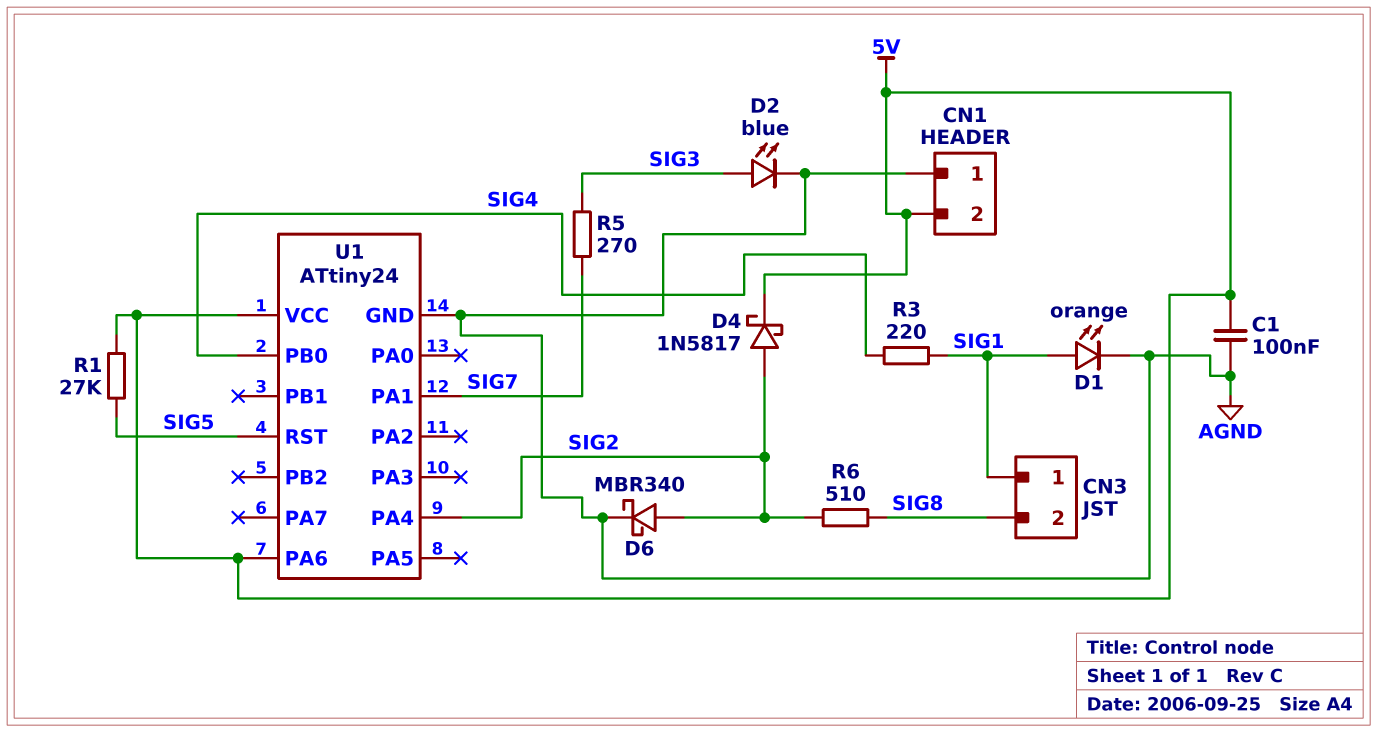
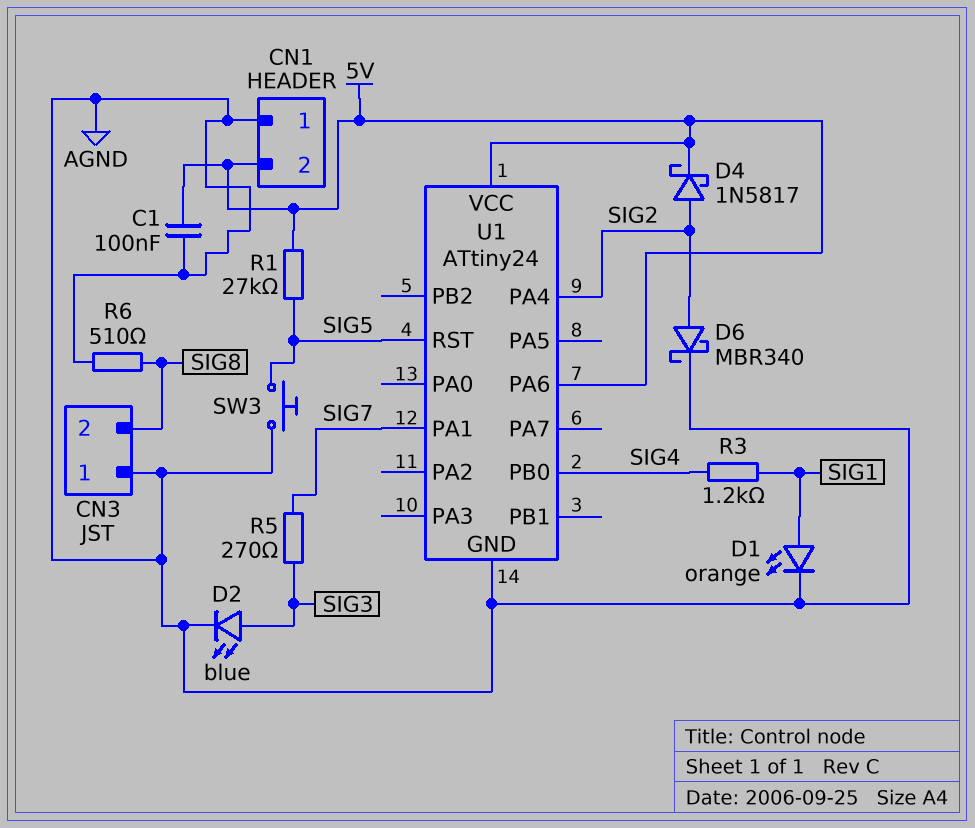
CN3 pin 1: SIG1 -> AGND
R3: 220 (SIG1, SIG4) -> 1.2k (SIG1, SIG4)
R6: 510 (SIG2, SIG8) -> 510 (AGND, SIG8)
SW3: none -> button (AGND, SIG5)

